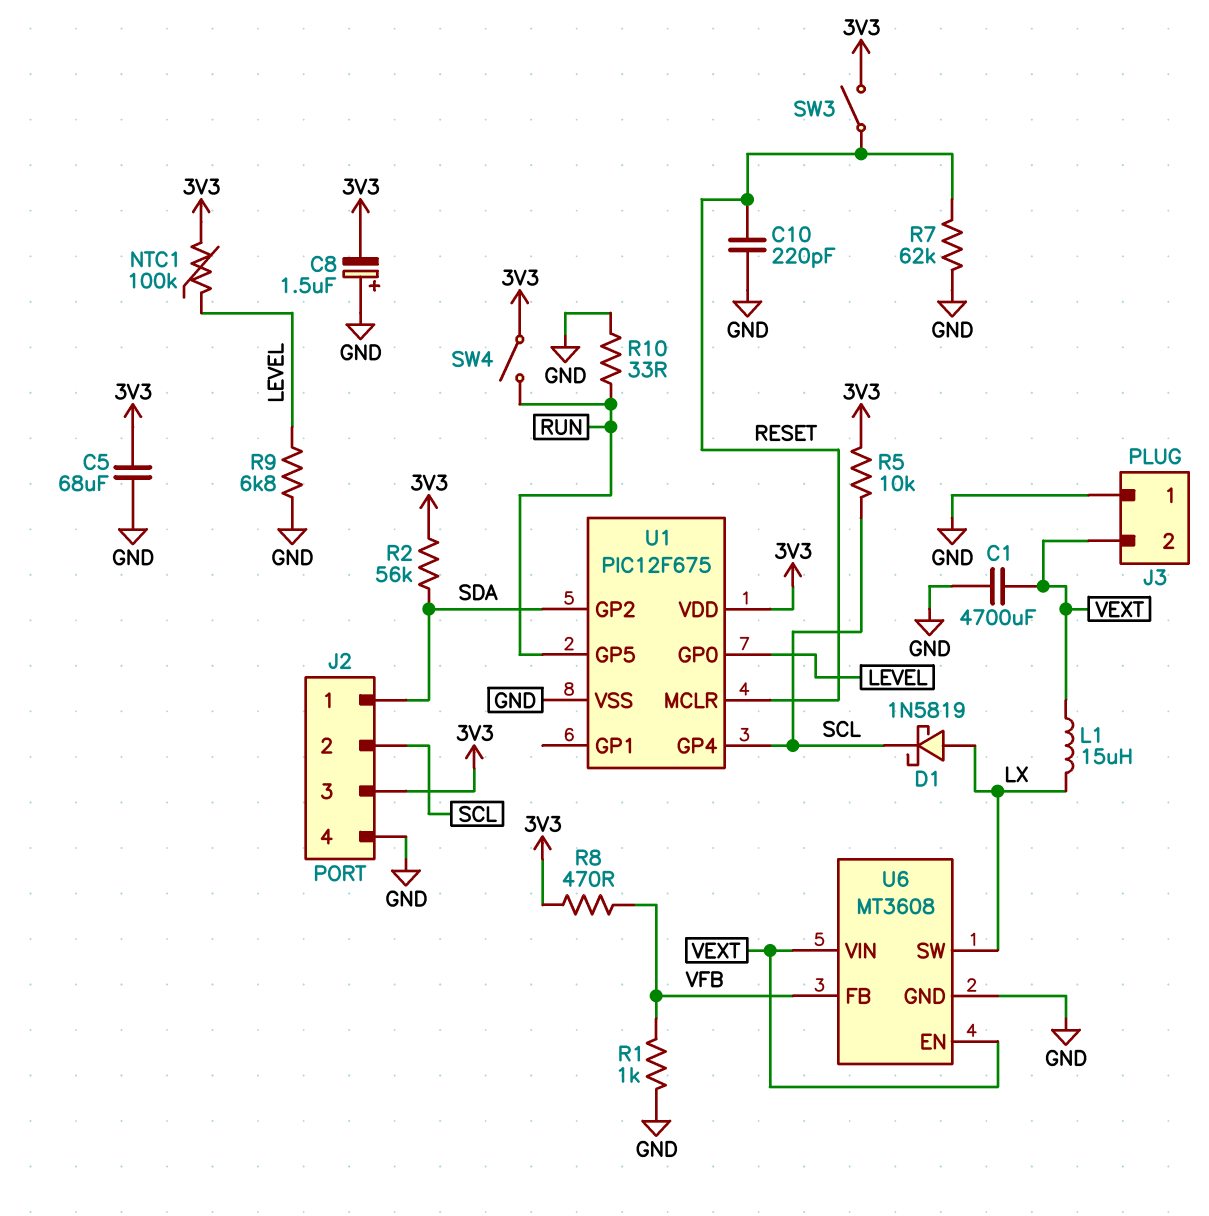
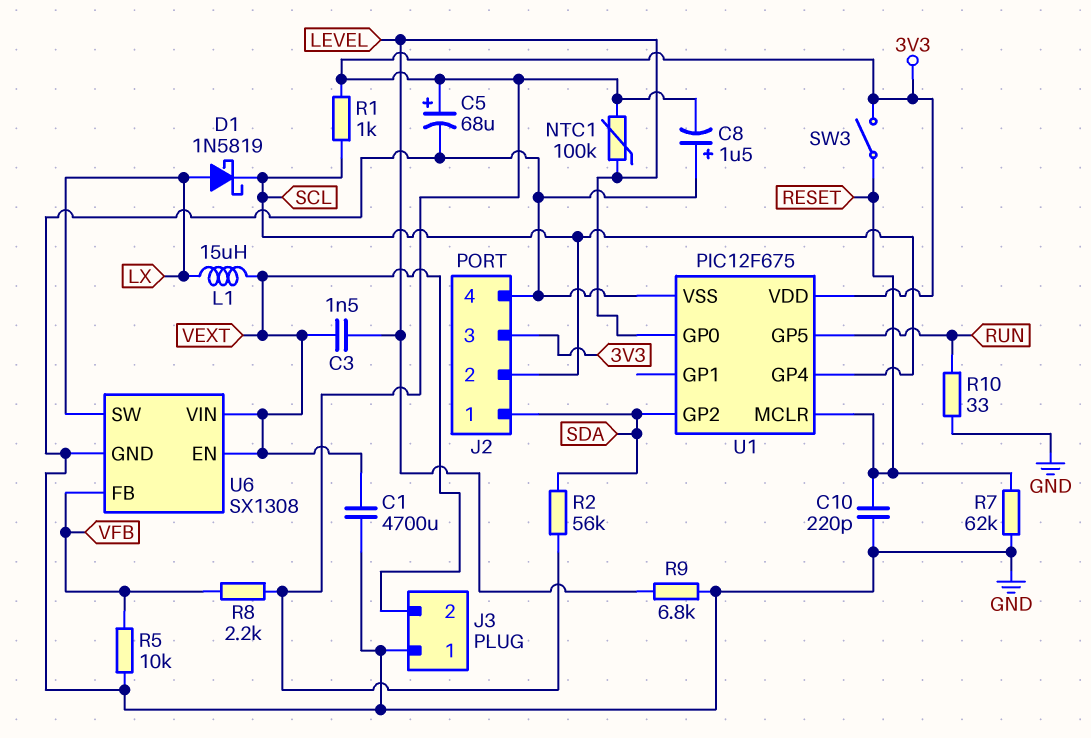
C3: none -> 1.5nF (LEVEL, VEXT)
C5: 68uF (3V3, GND) -> 68uF (plus 3V3, minus GND)
R1: 1k (GND, VFB) -> 1k (3V3, SCL)
R5: 10k (3V3, SCL) -> 10k (GND, VFB)
R8: 470 (3V3, VFB) -> 2.2k (3V3, VFB)
SW4: switch (3V3, RUN) -> none
U6: MT3608 -> SX1308

